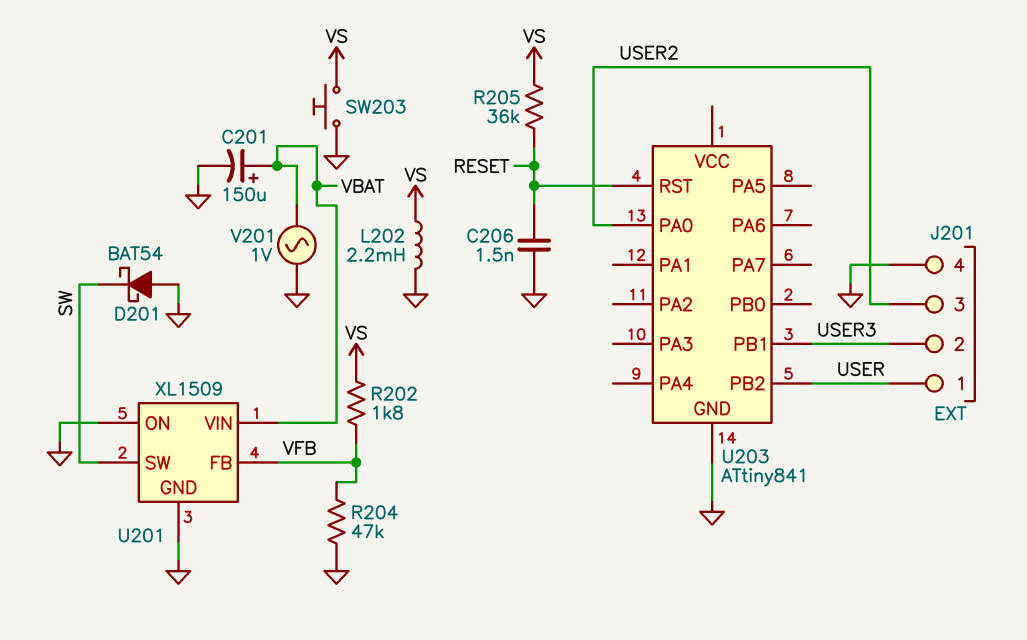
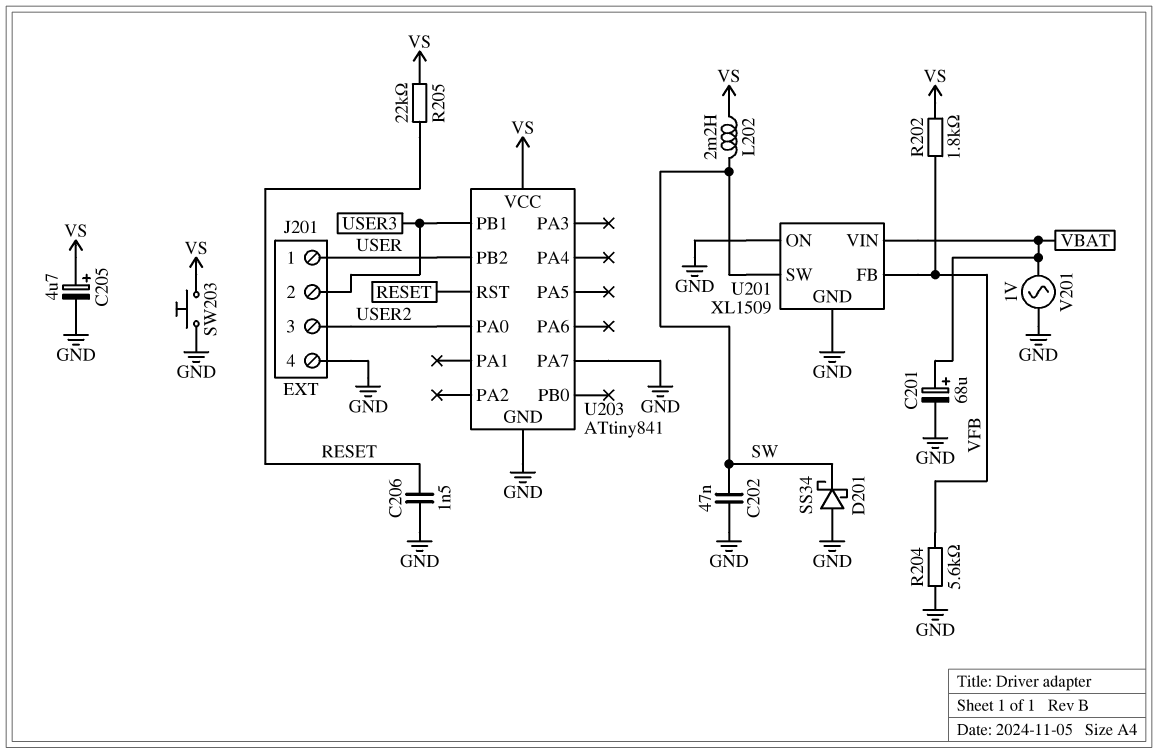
C201: 150uF (plus VBAT, minus GND) -> 68uF (plus VBAT, minus GND)
C202: none -> 47nF (GND, SW)
C205: none -> 4.7uF (plus VS, minus GND)
D201: schottky BAT54 (A GND, K SW) -> schottky SS34 (A GND, K SW)
L202: 2.2mH (GND, VS) -> 2.2mH (SW, VS)
R204: 47k (GND, VFB) -> 5.6k (GND, VFB)
R205: 36k (RESET, VS) -> 22k (RESET, VS)
U203 pin PA7: none -> GND
U203 pin VCC: none -> VS

